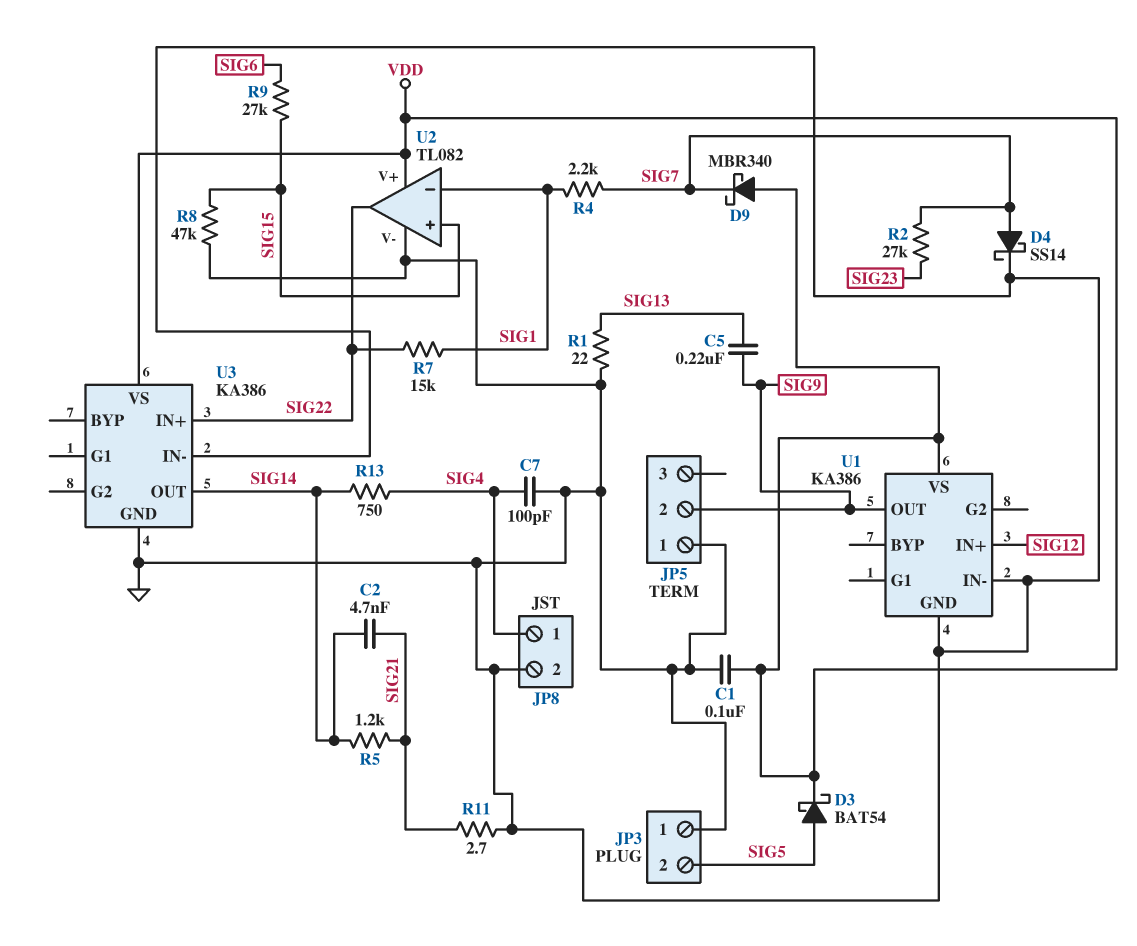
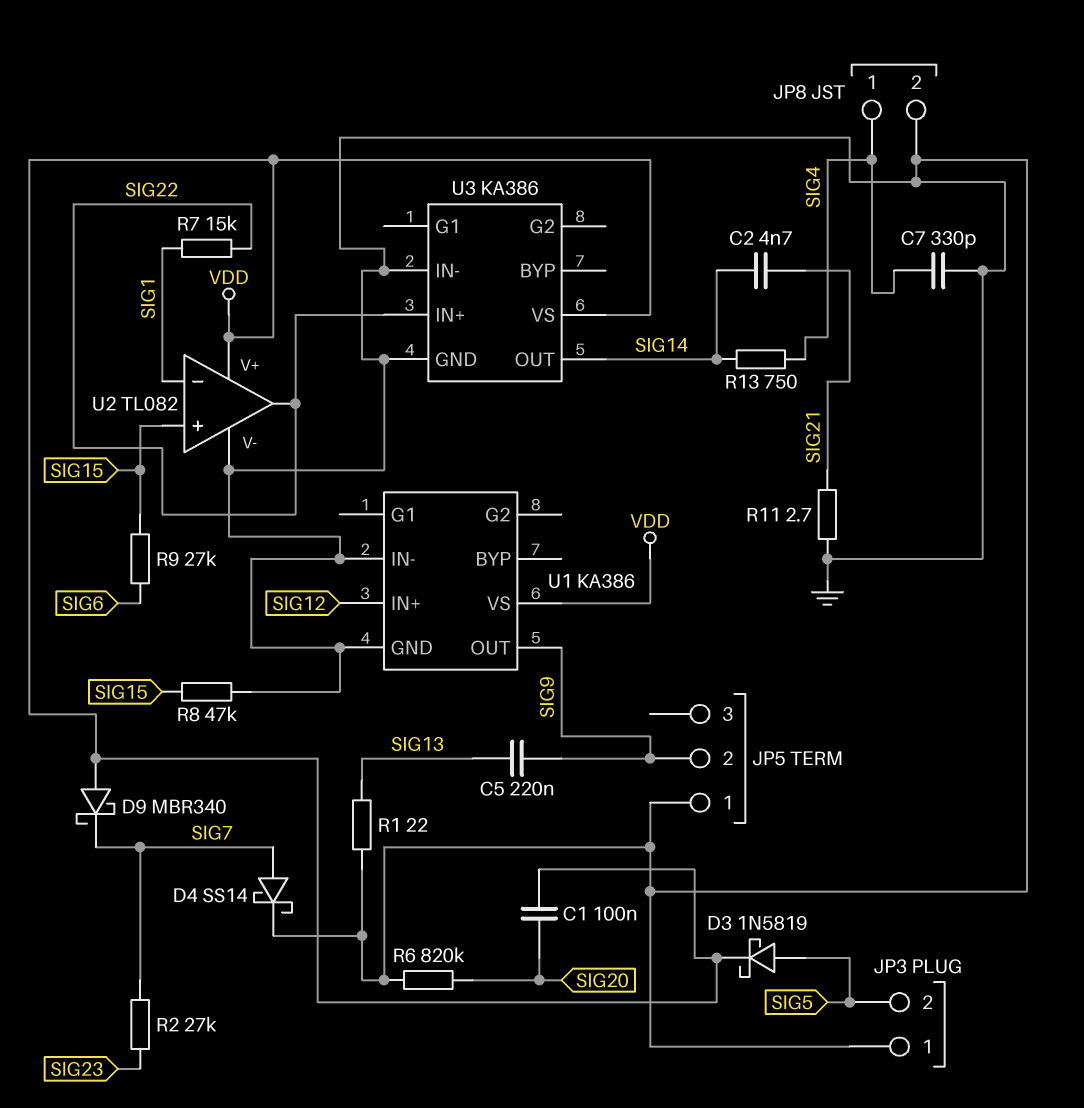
C1: 100nF (GND, VDD) -> 100nF (SIG20, VDD)
C7: 100pF (GND, SIG4) -> 330pF (GND, SIG4)
D3: schottky BAT54 (A SIG5, K VDD) -> schottky 1N5819 (A SIG5, K VDD)
R4: 2.2k (SIG1, SIG7) -> none
R5: 1.2k (SIG14, SIG21) -> none
R6: none -> 820k (GND, SIG20)

